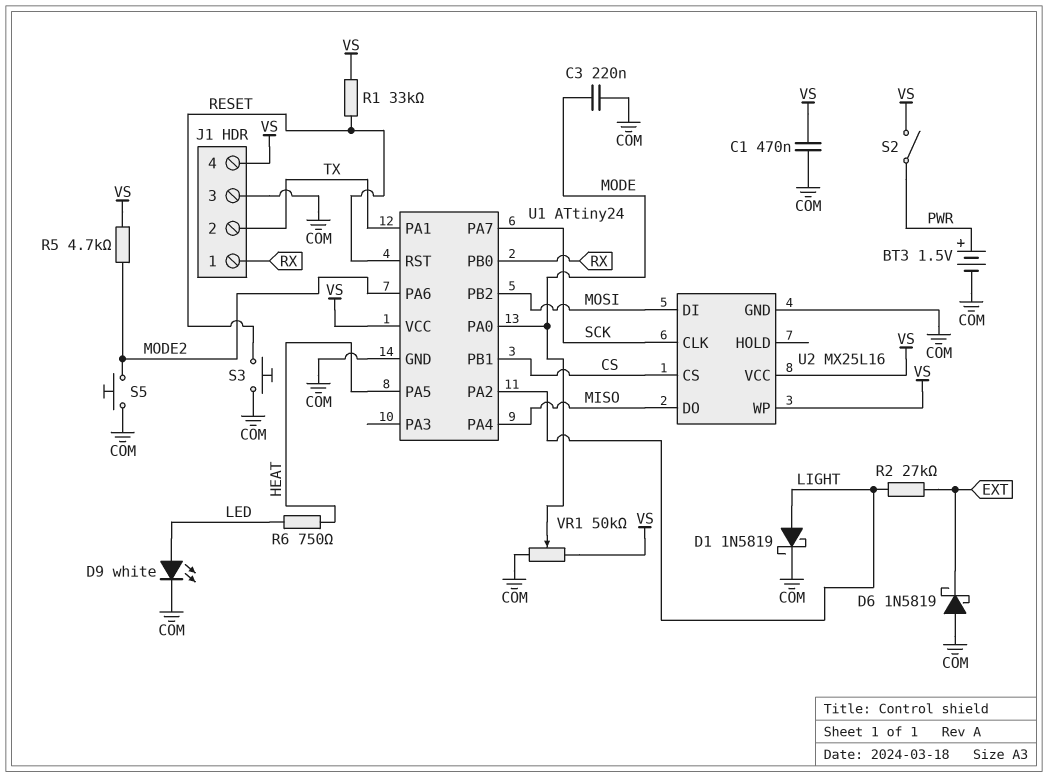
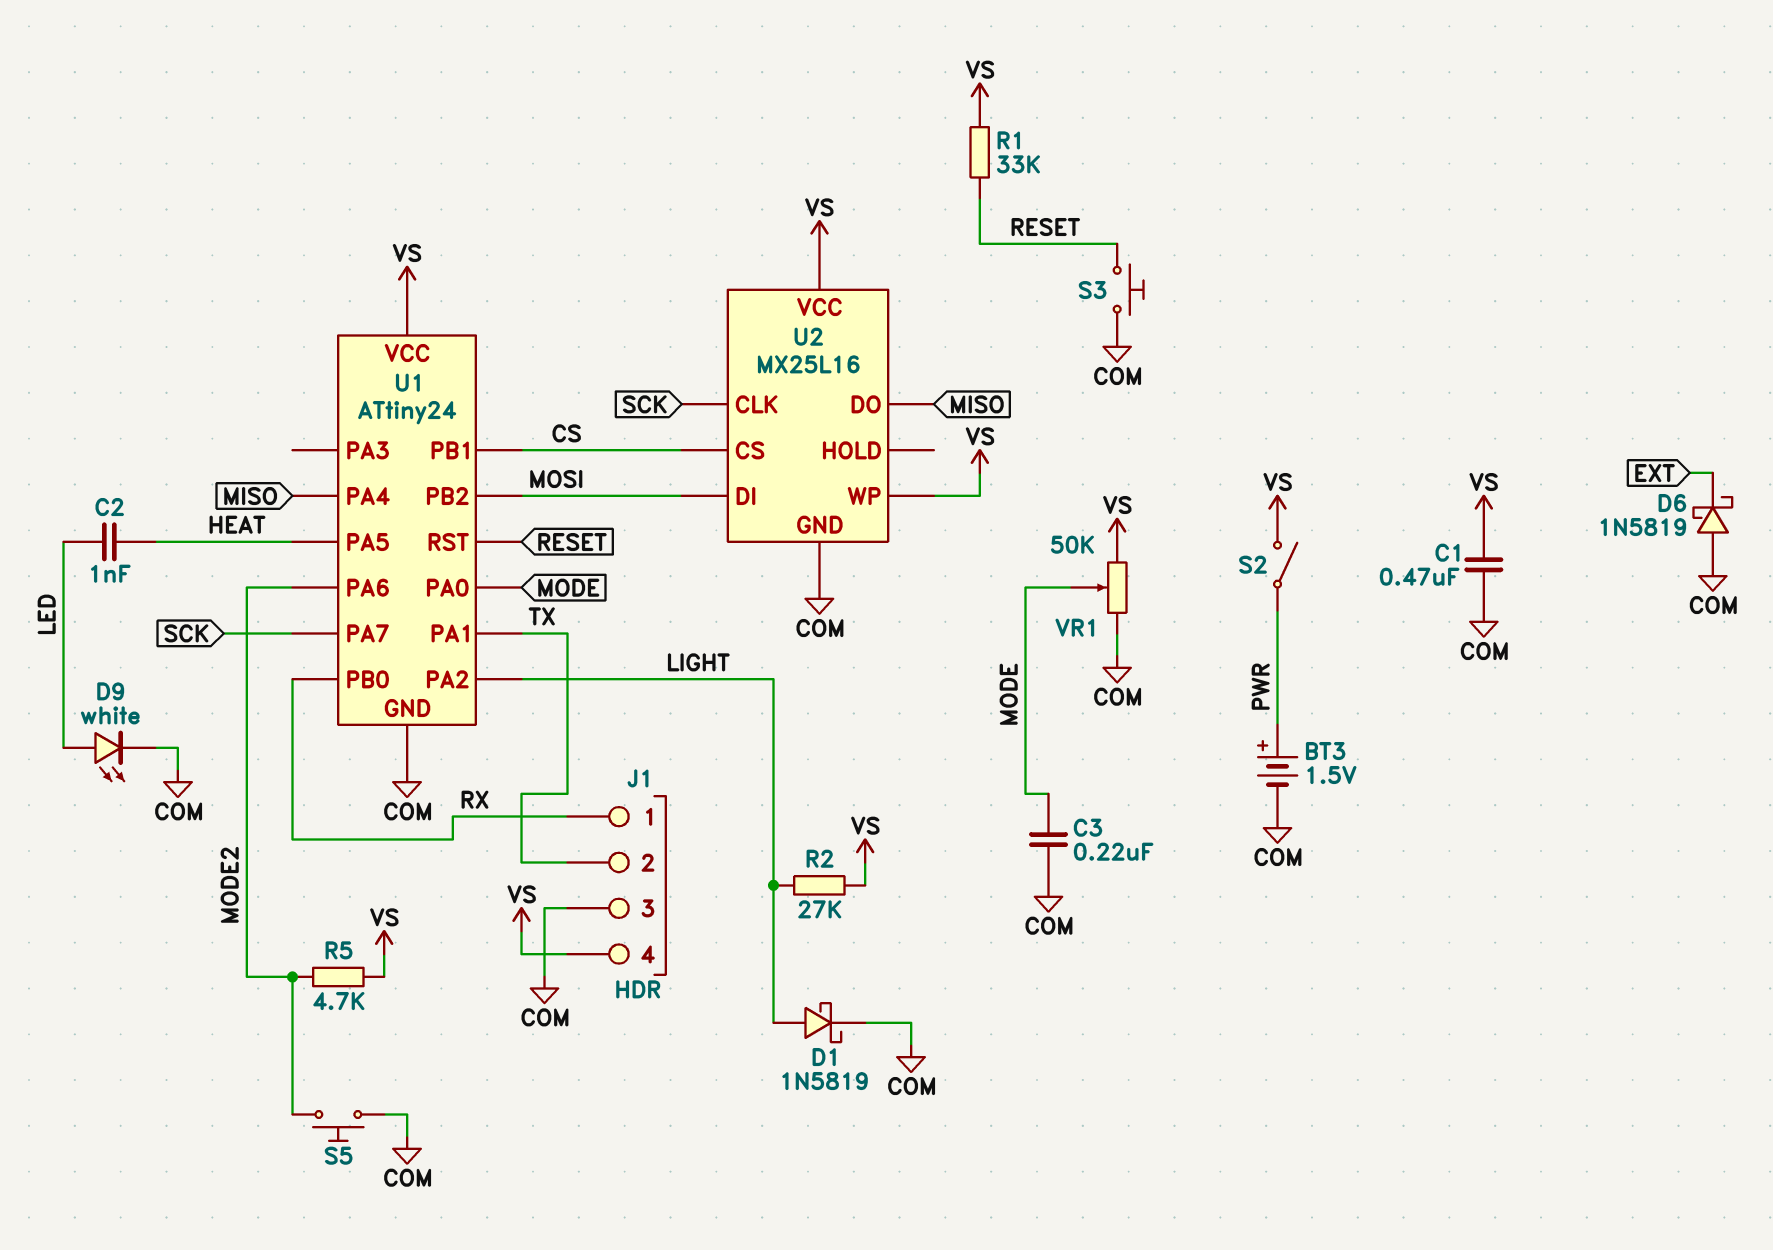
C2: none -> 1nF (HEAT, LED)
R2: 27k (EXT, LIGHT) -> 27k (LIGHT, VS)
R6: 750 (HEAT, LED) -> none

